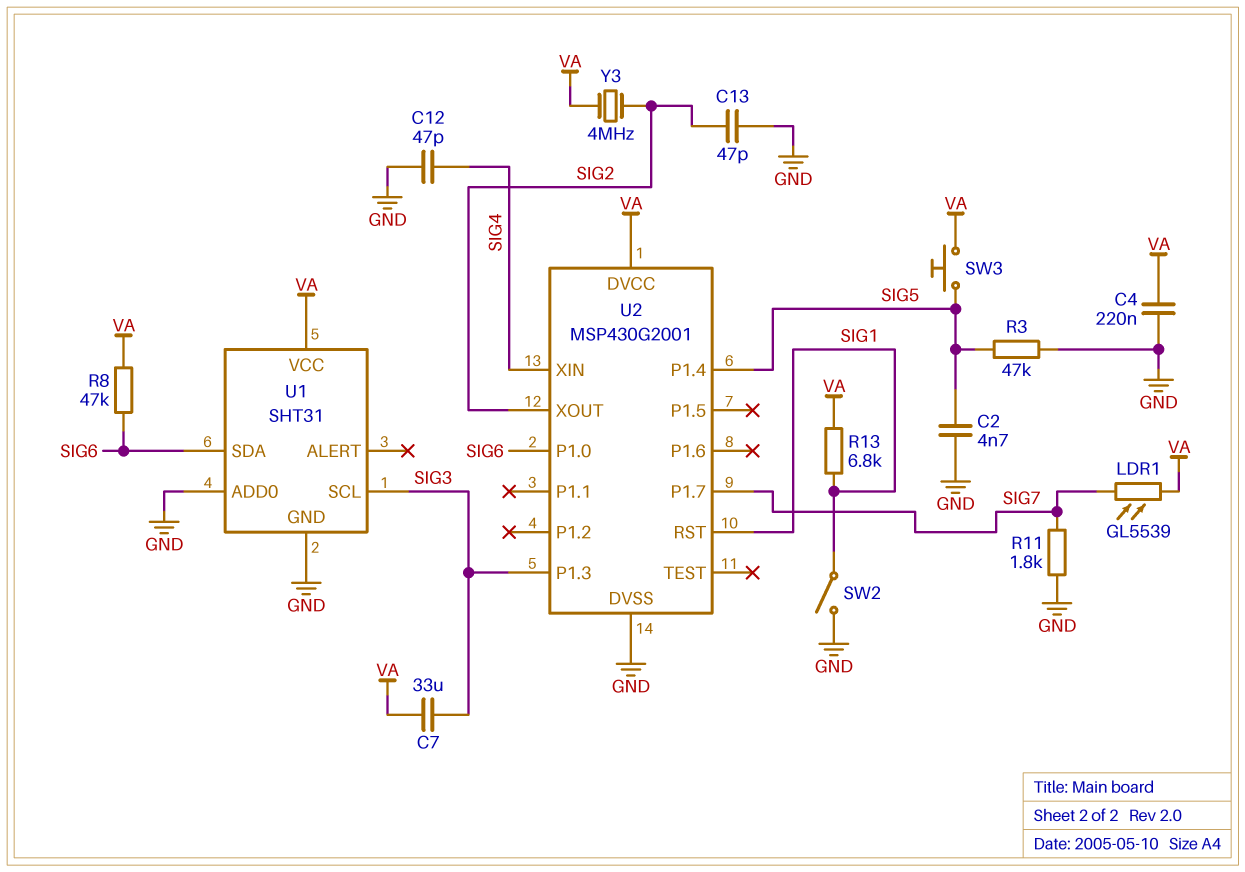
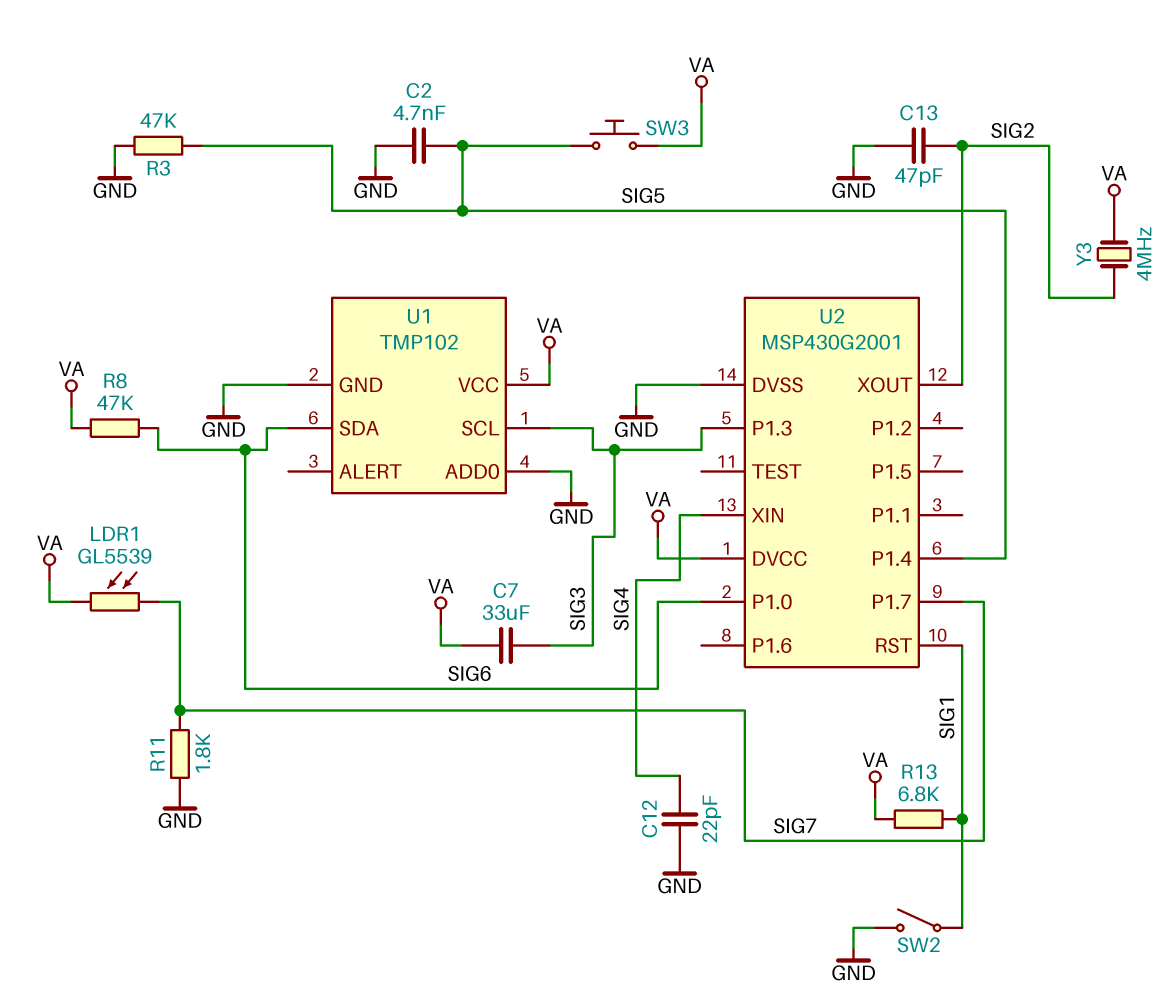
C4: 220nF (GND, VA) -> none
C12: 47pF (GND, SIG4) -> 22pF (GND, SIG4)
U1: SHT31 -> TMP102

